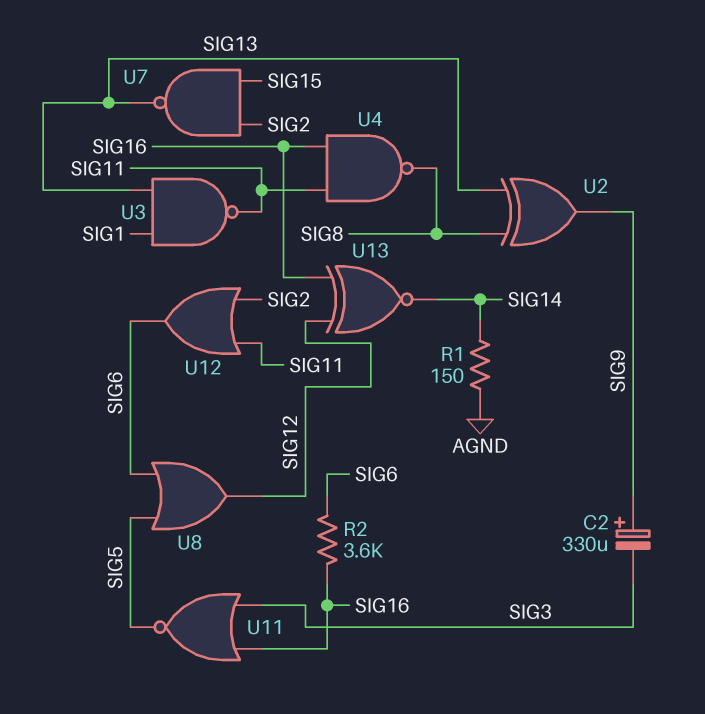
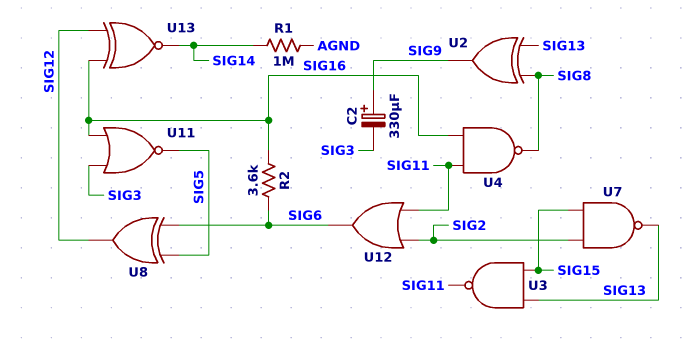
R1: 150 (AGND, SIG14) -> 1M (AGND, SIG14)
U3: NAND (in SIG1, in SIG13, out SIG11) -> NAND (in SIG13, in SIG15, out SIG11)
U8: OR (in SIG5, in SIG6, out SIG12) -> XOR (in SIG5, in SIG6, out SIG12)

